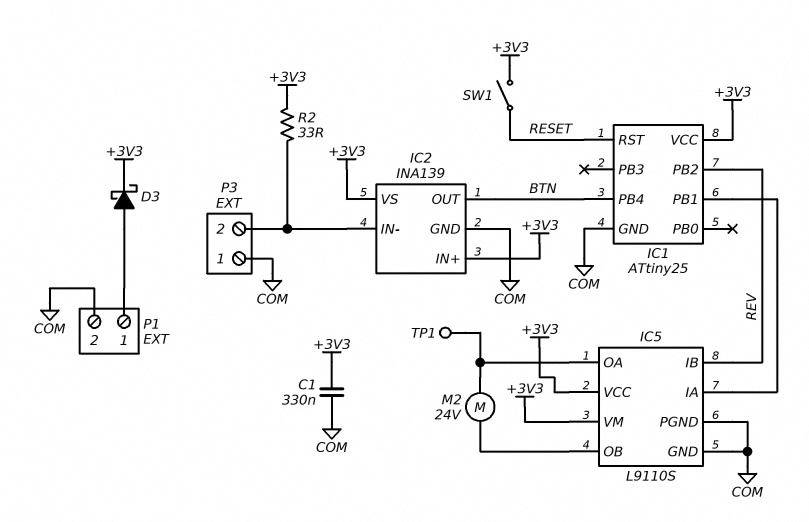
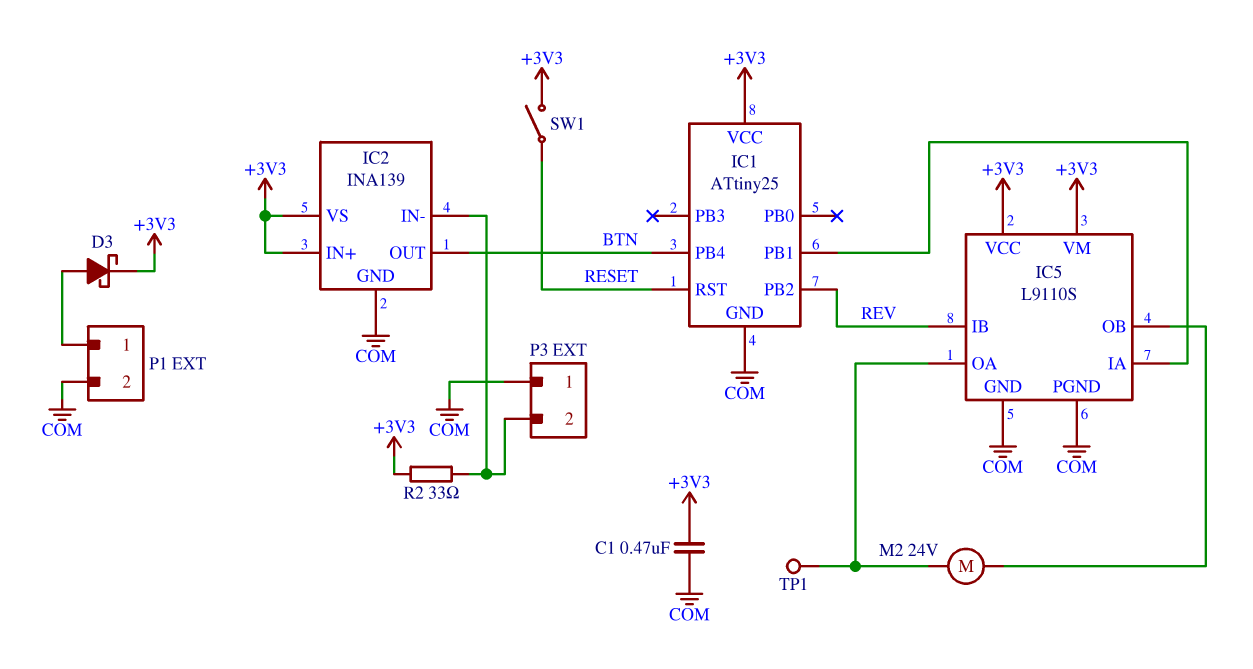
C1: 330nF (+3V3, COM) -> 470nF (+3V3, COM)

